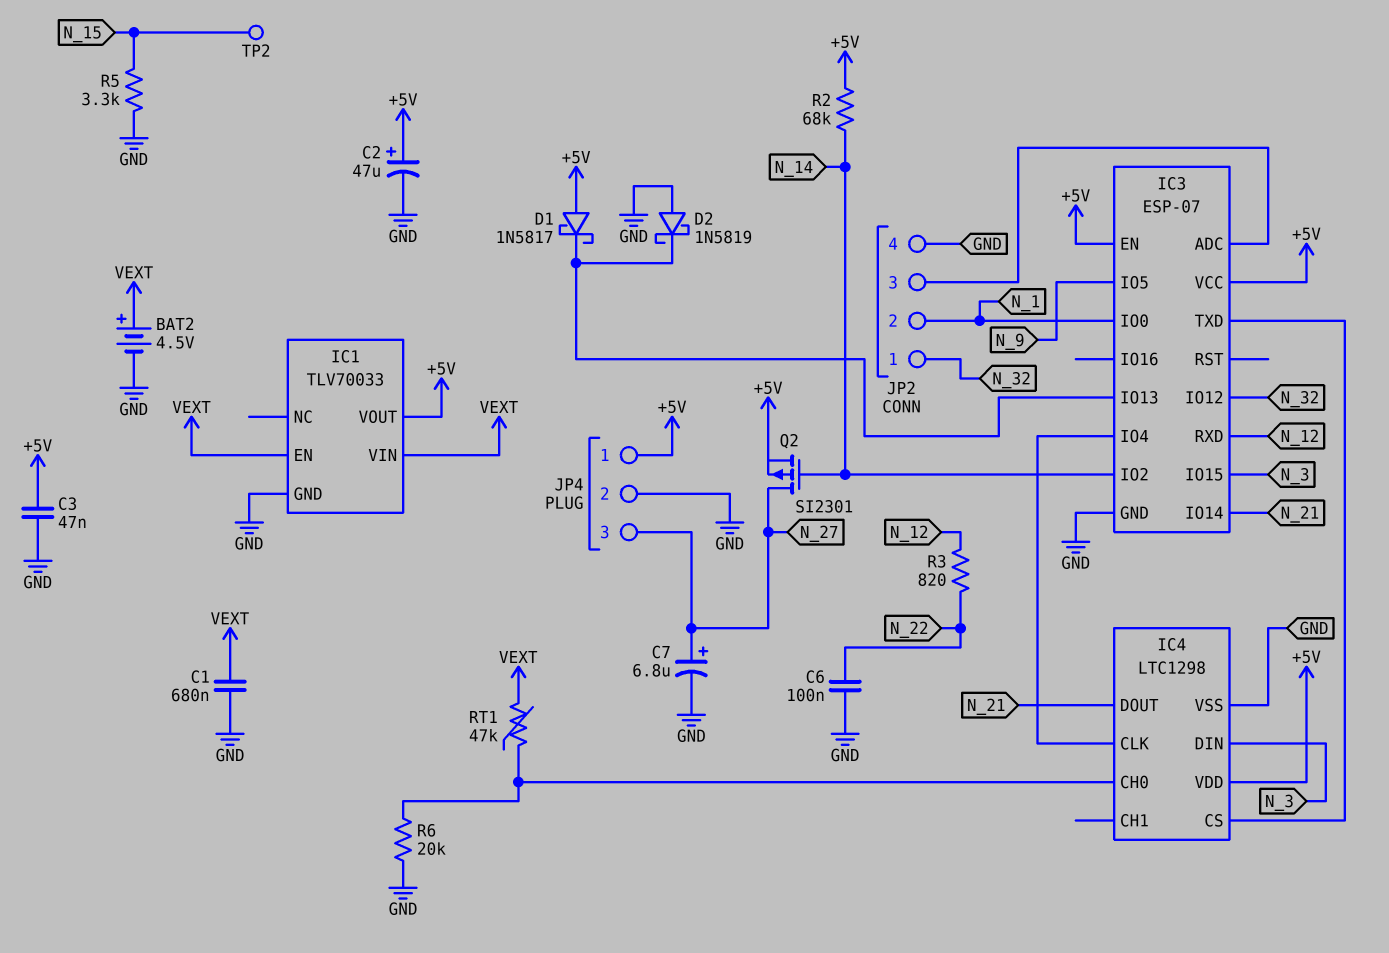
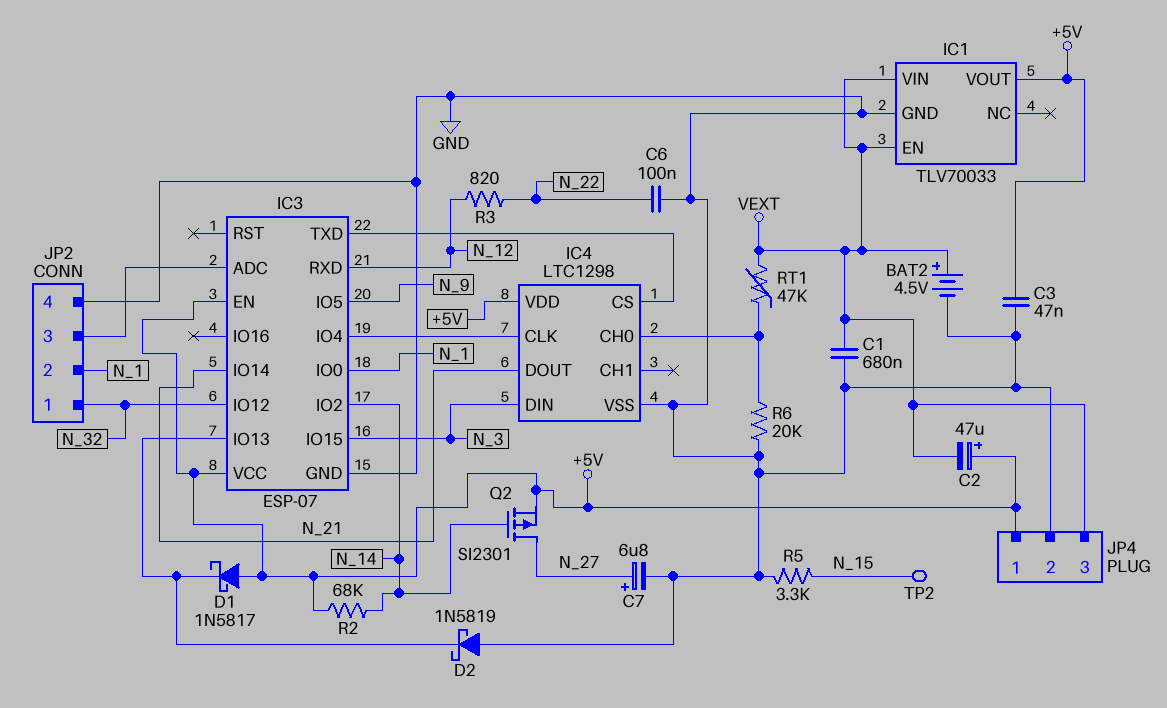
C2: 47uF (plus +5V, minus GND) -> 47uF (plus +5V, minus VEXT)
JP4 pin 3: N_27 -> VEXT

